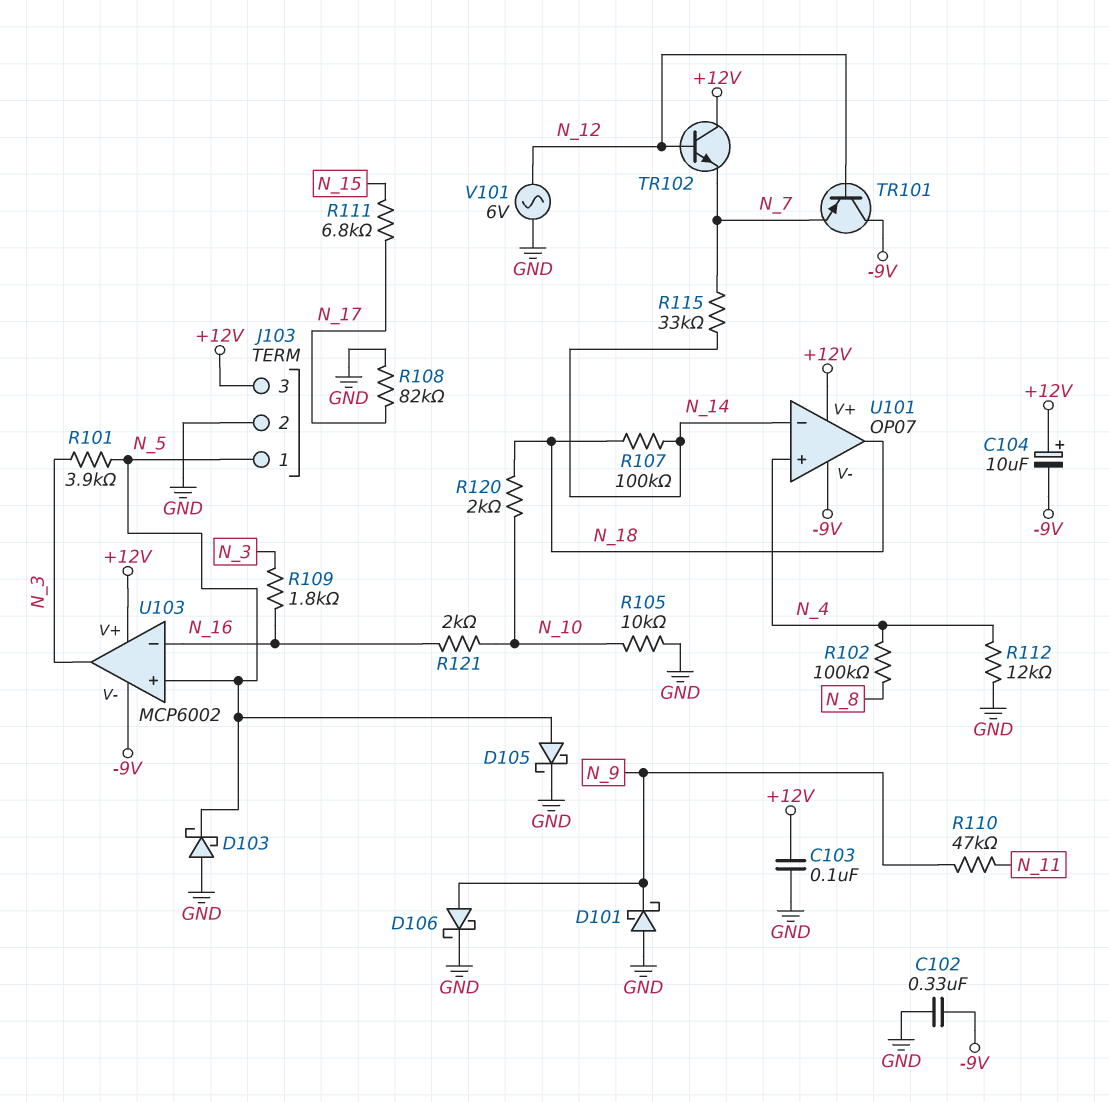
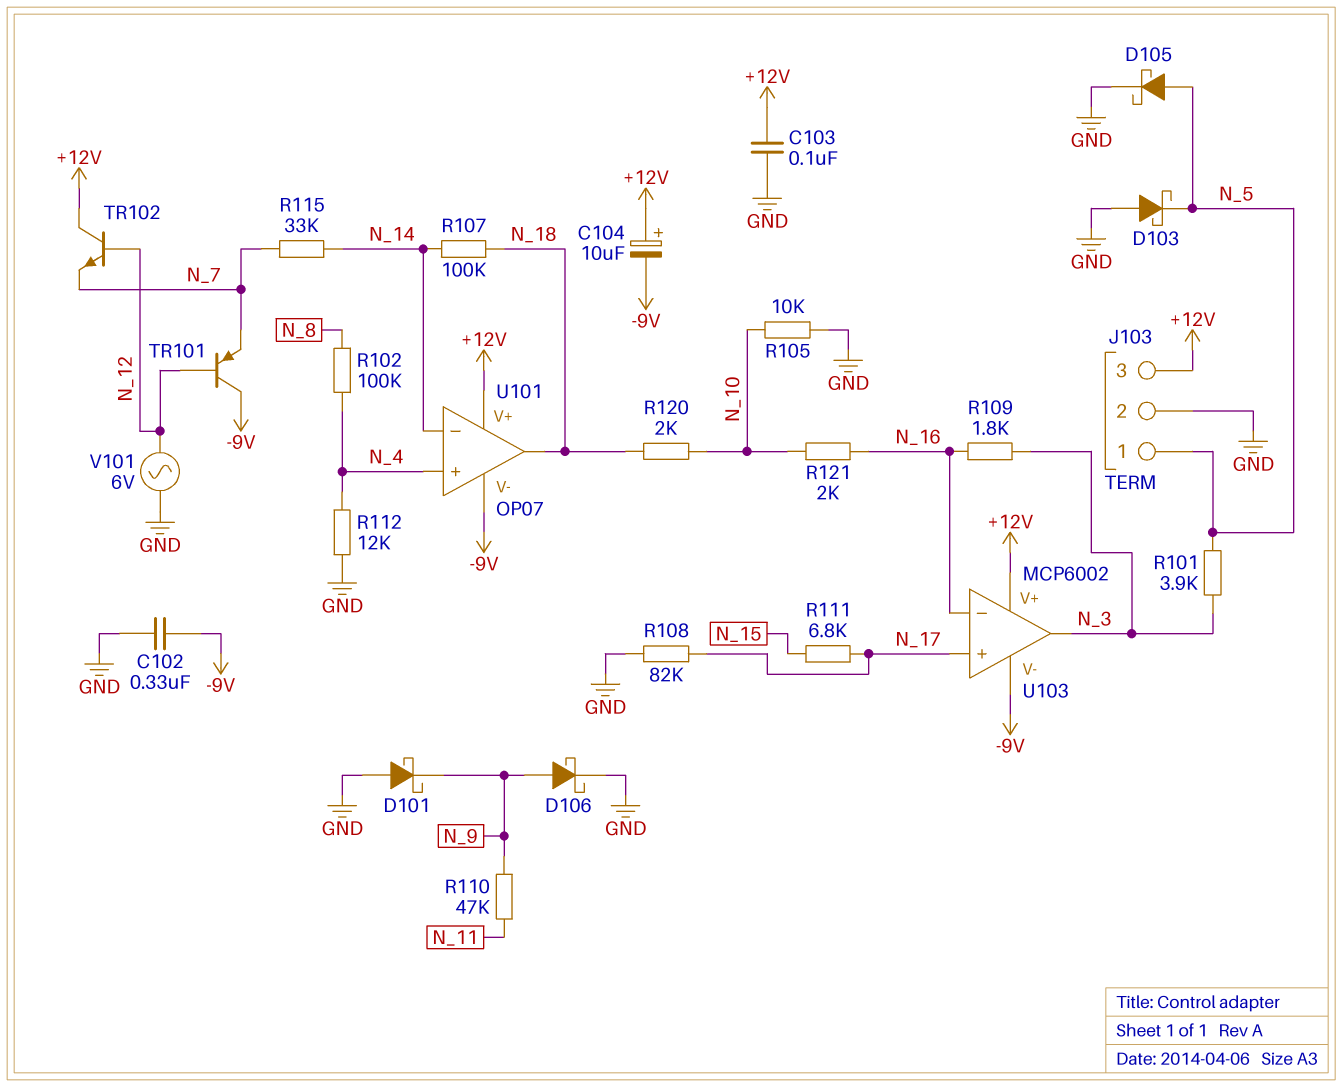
U103 pin in+: N_5 -> N_17

